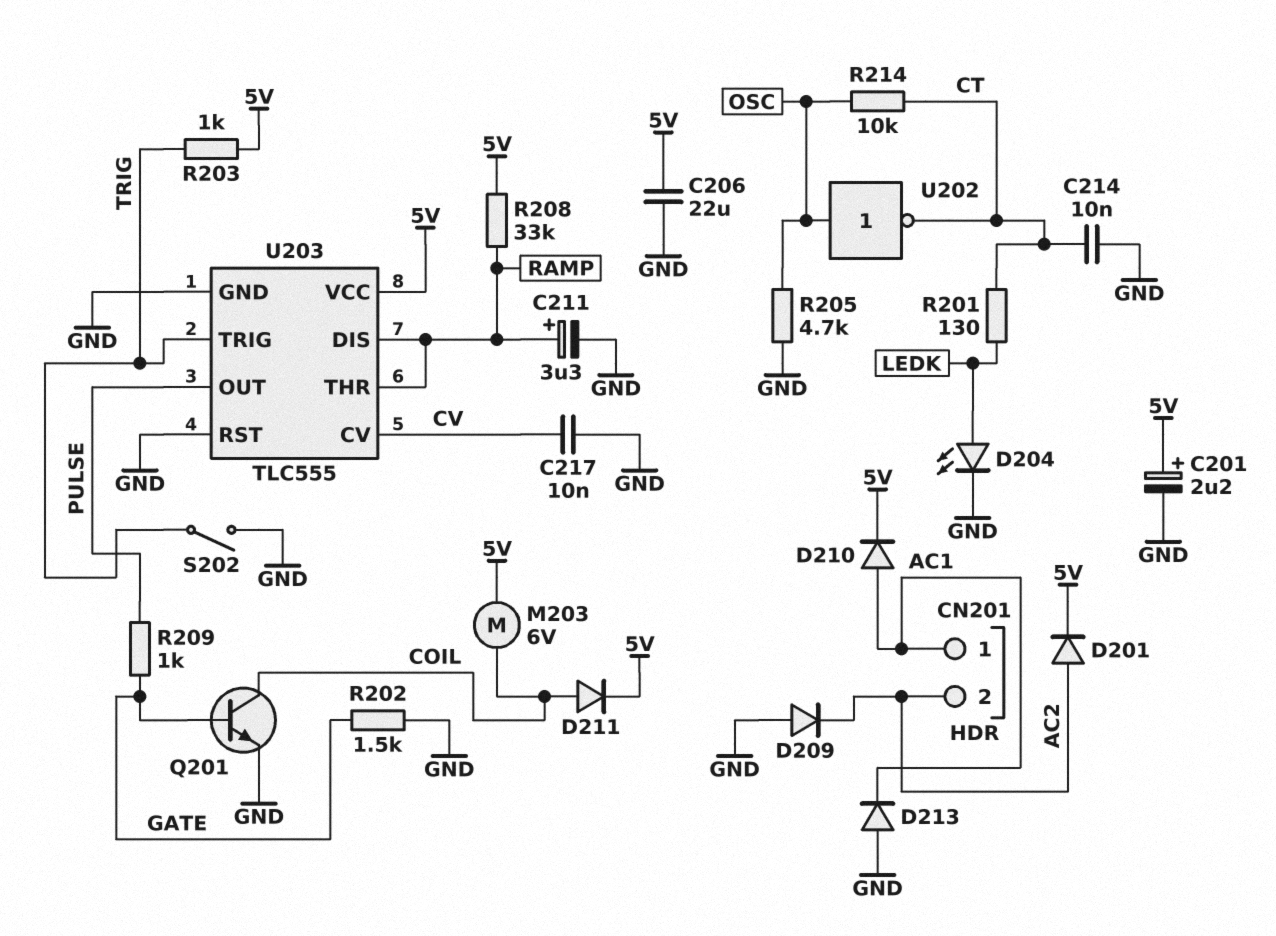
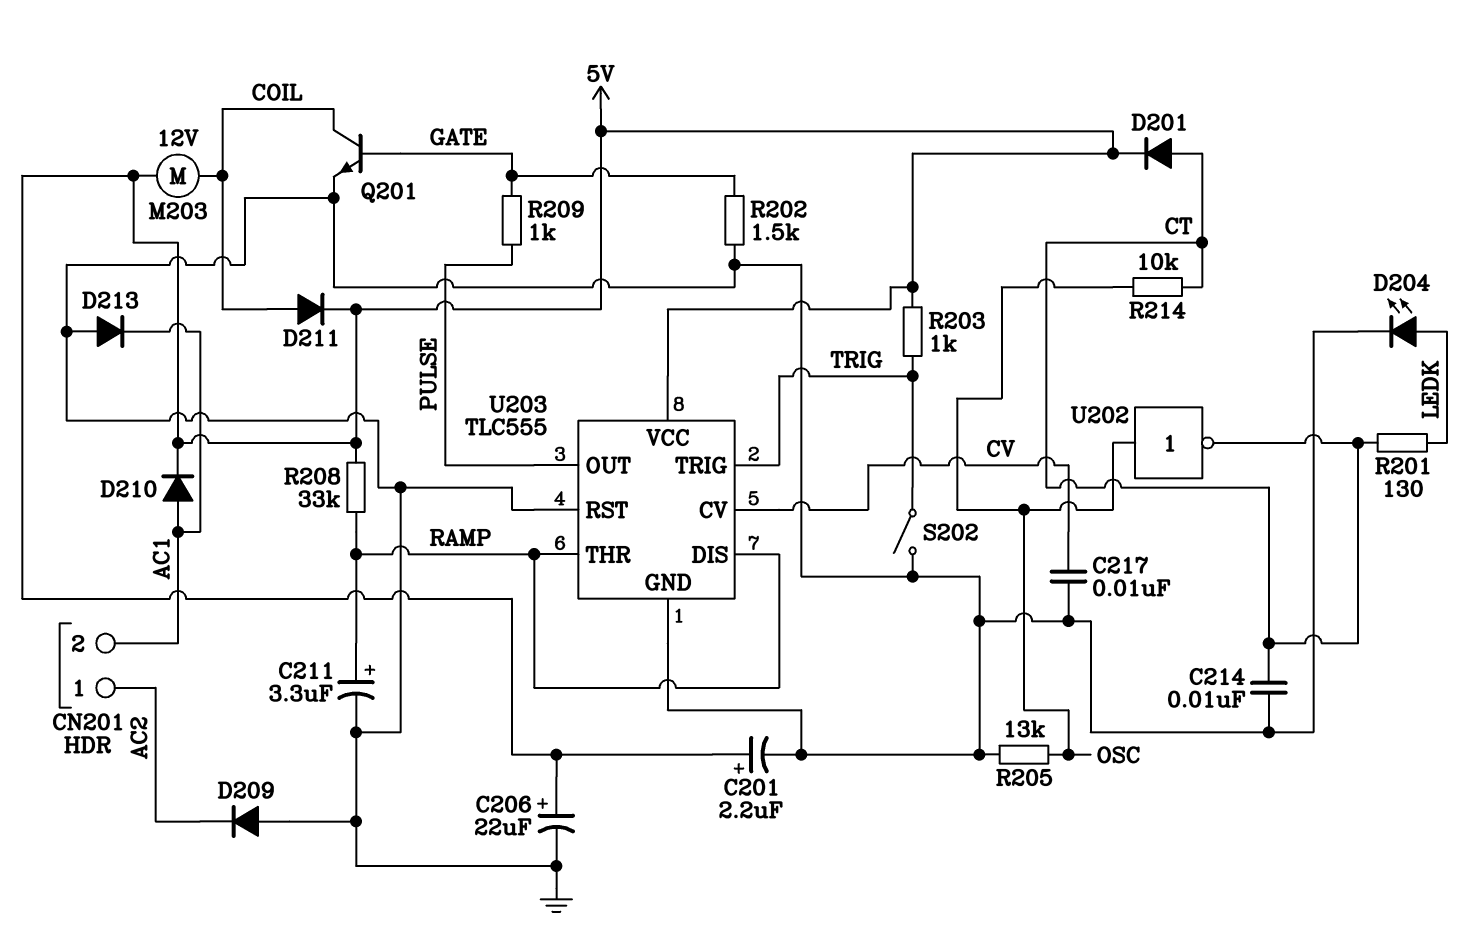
C206: 22uF (5V, GND) -> 22uF (plus 5V, minus GND)
CN201 pin 1: AC1 -> AC2
CN201 pin 2: AC2 -> AC1
D201: diode (A AC2, K 5V) -> diode (A CT, K 5V)
M203: motor 6V (5V, COIL) -> motor 12V (5V, COIL)
R205: 4.7k (GND, OSC) -> 13k (GND, OSC)

